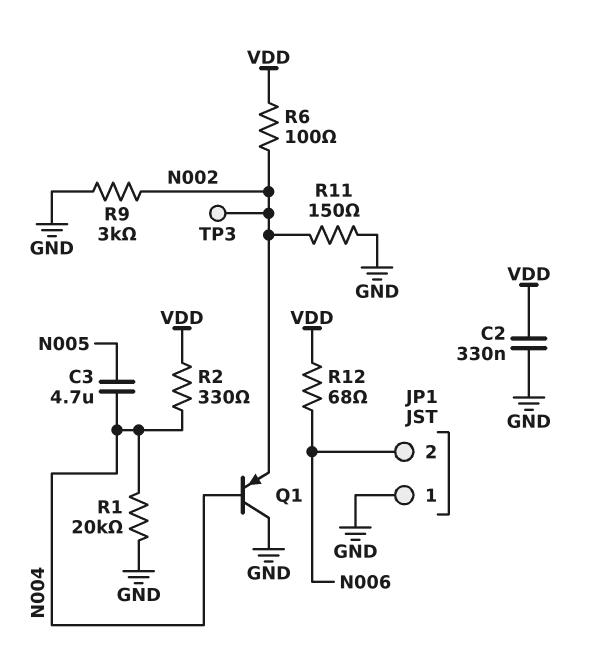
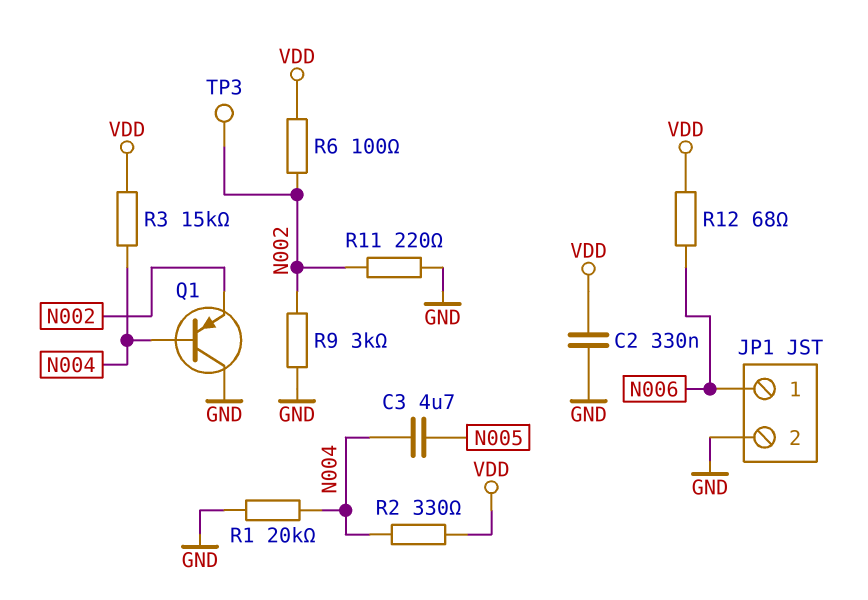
JP1 pin 1: GND -> N006
JP1 pin 2: N006 -> GND
R3: none -> 15k (N004, VDD)
R11: 150 (GND, N002) -> 220 (GND, N002)

